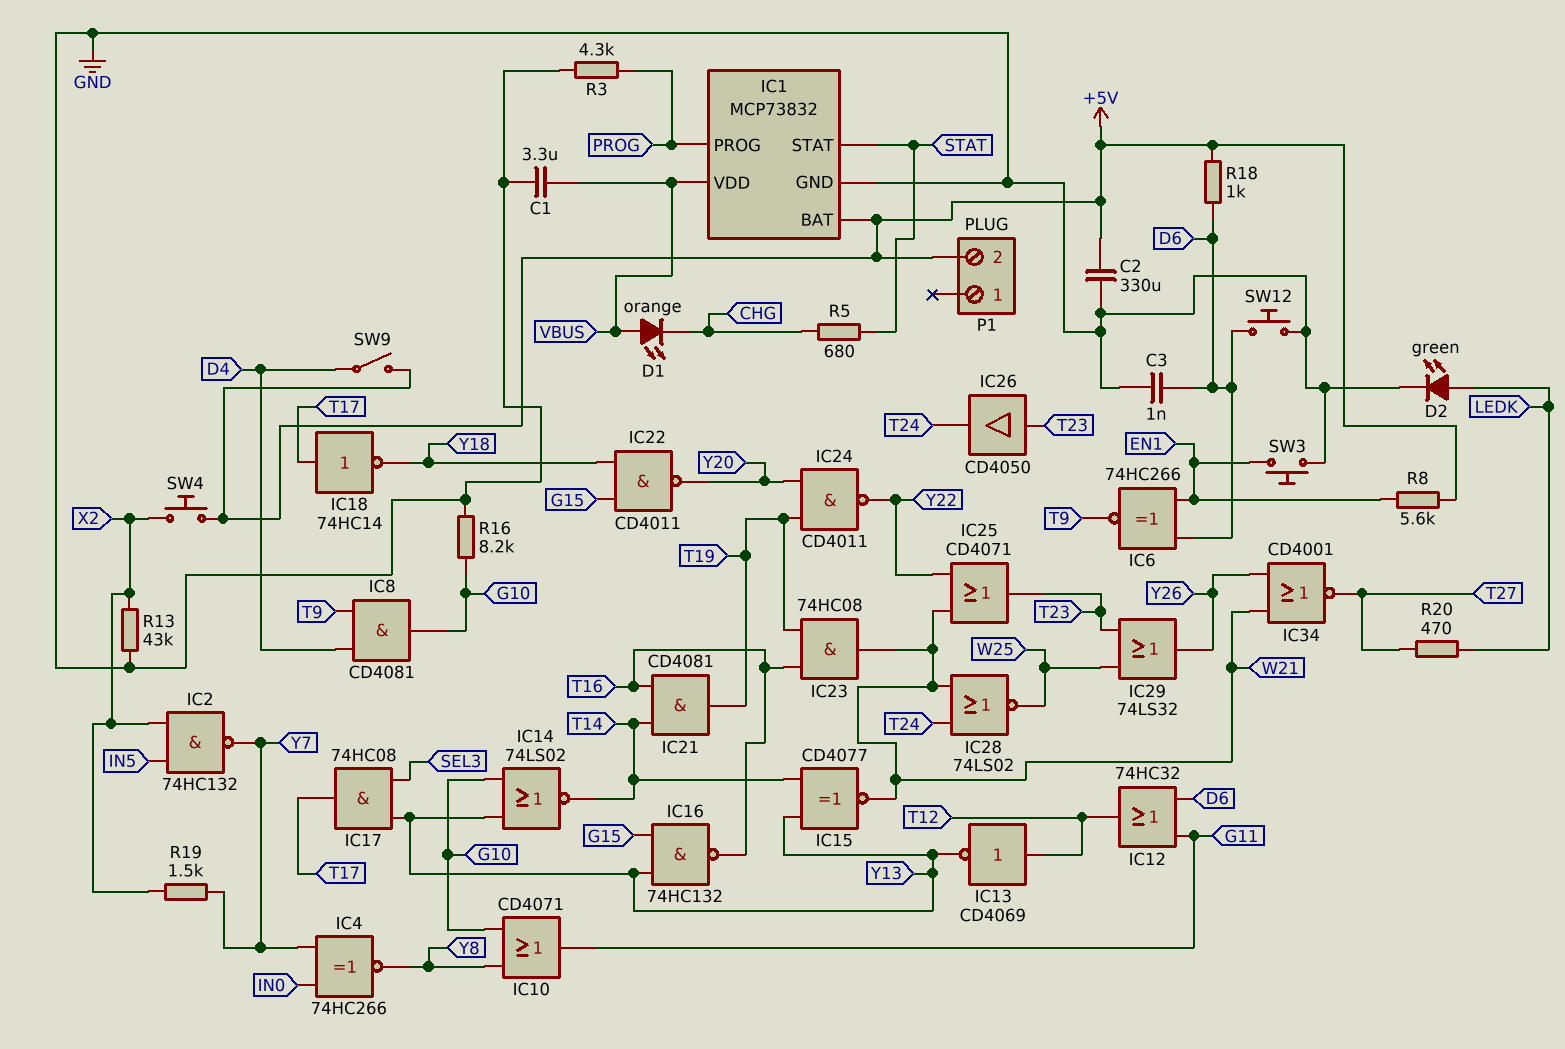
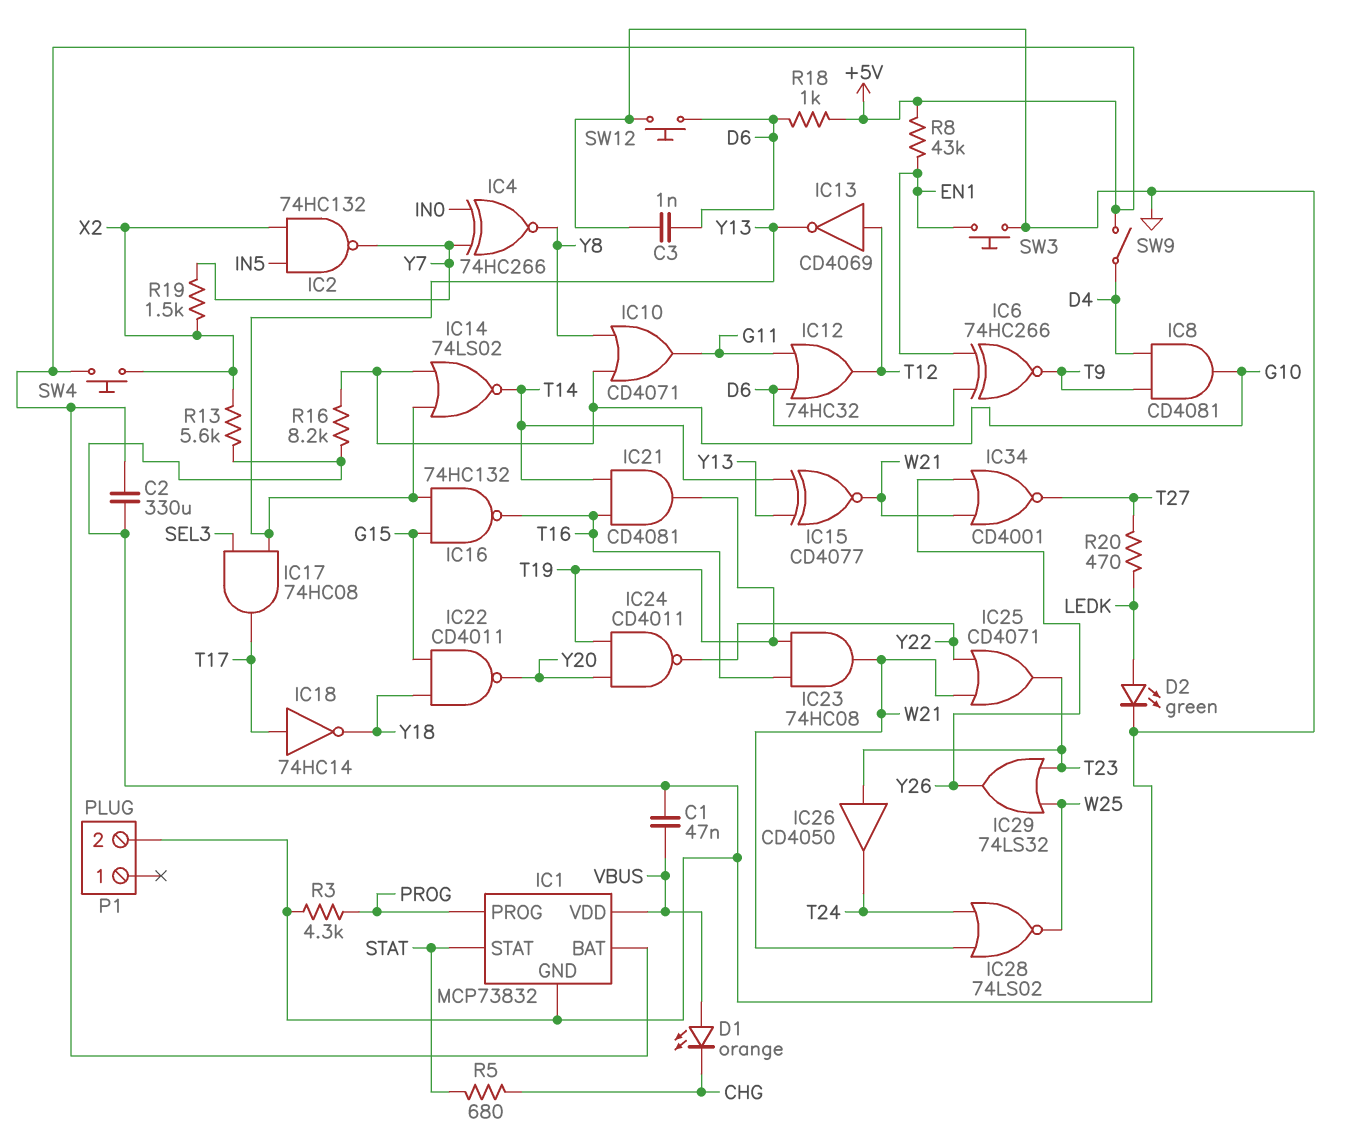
C1: 3.3uF (GND, VBUS) -> 47nF (GND, VBUS)
P1 pin 2: +5V -> GND
R8: 5.6k (+5V, EN1) -> 43k (+5V, EN1)
R13: 43k (GND, X2) -> 5.6k (GND, X2)

